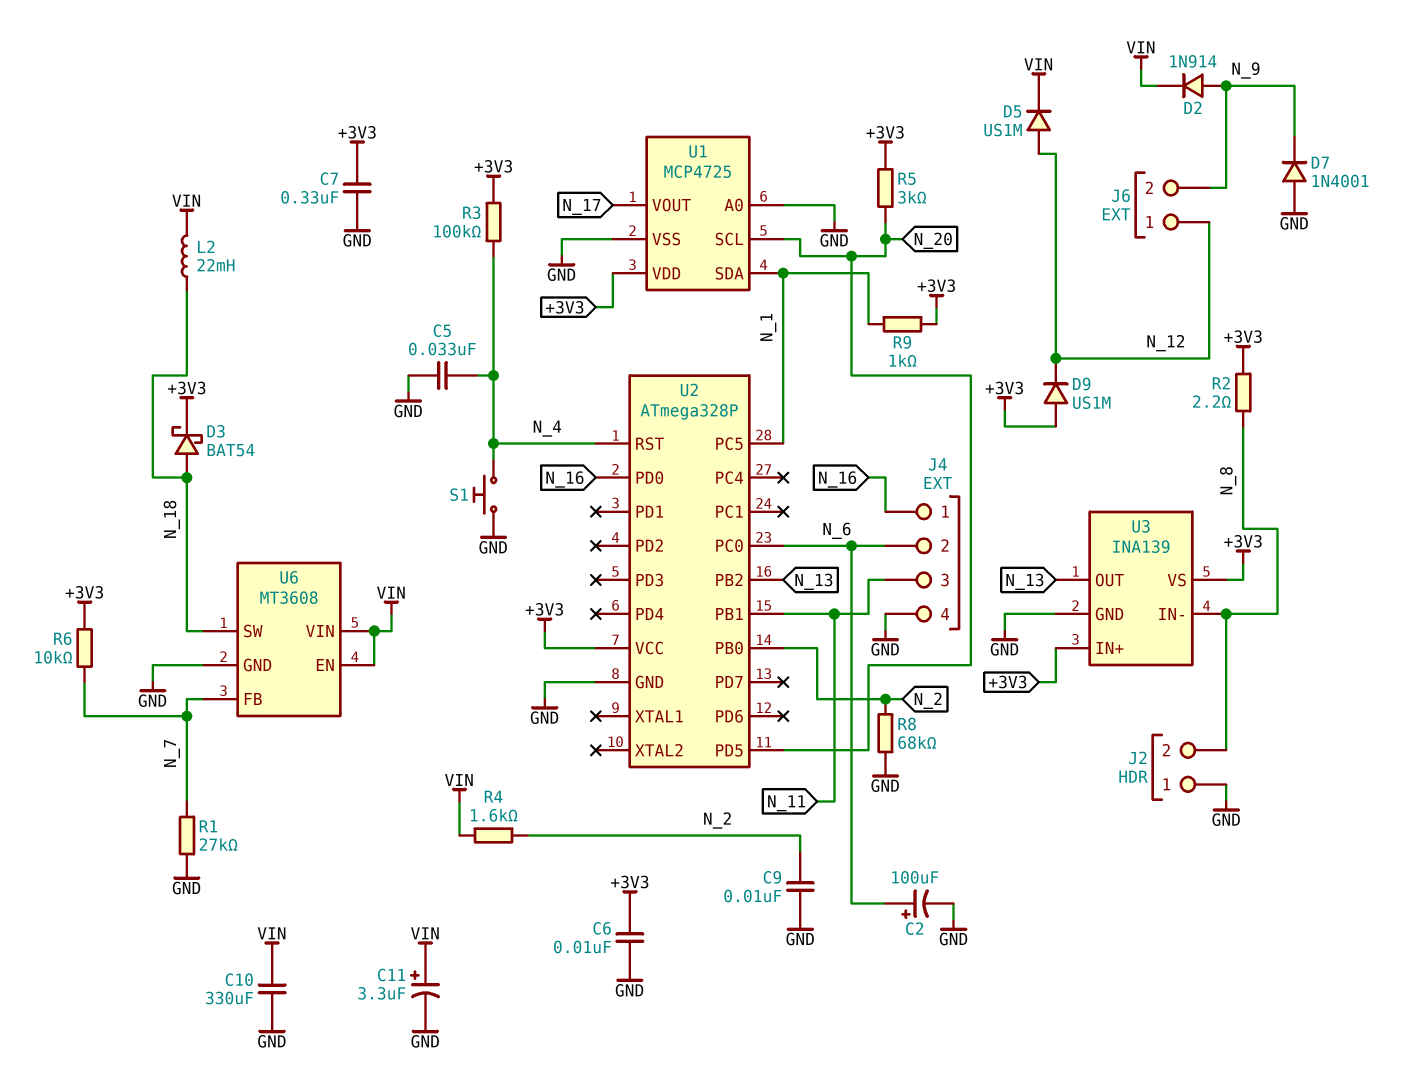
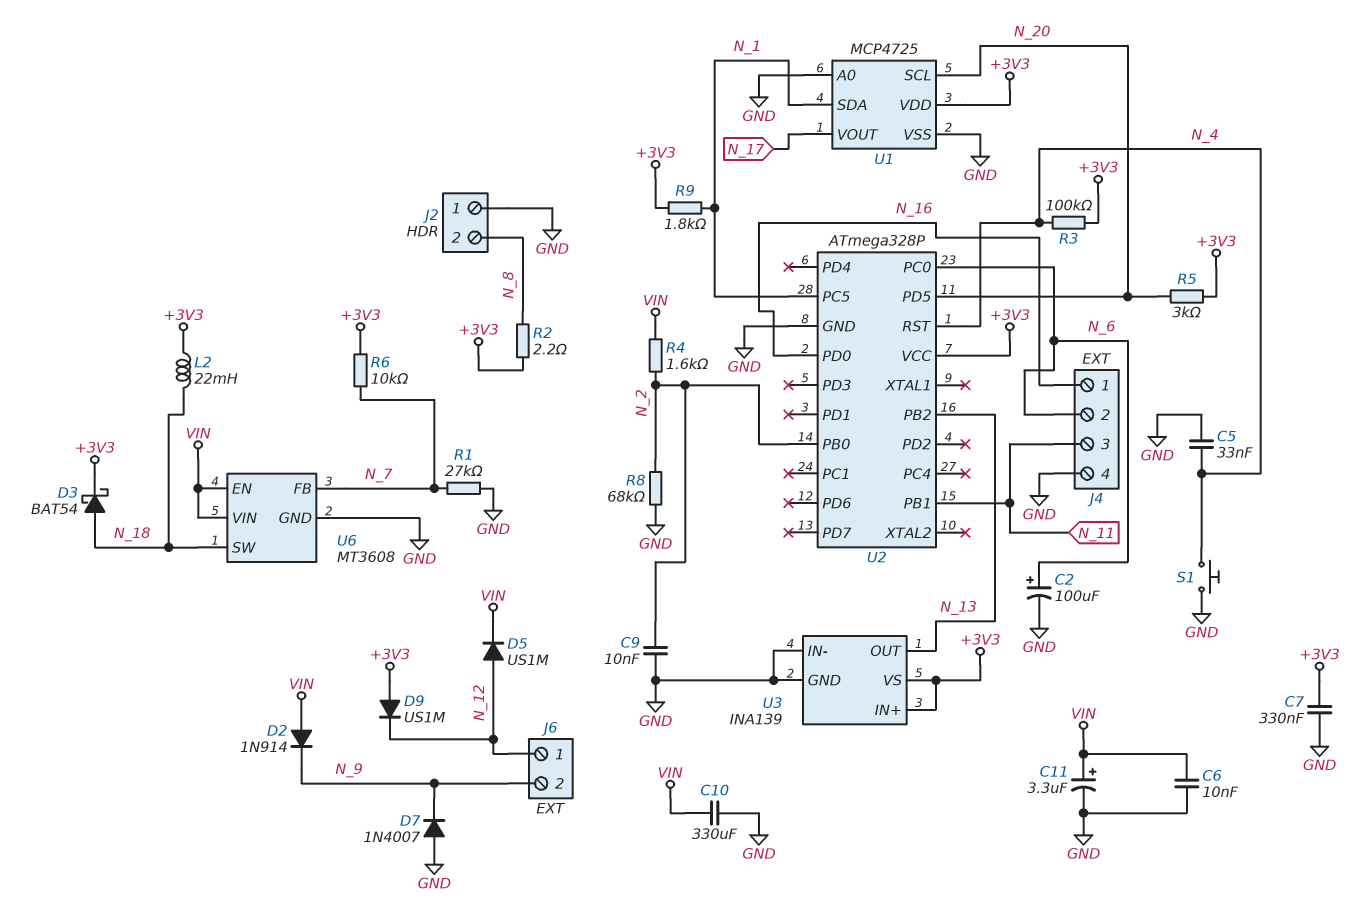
C6: 10nF (+3V3, GND) -> 10nF (GND, VIN)
D2: diode 1N914 (A N_9, K VIN) -> diode 1N914 (A VIN, K N_9)
D7: diode 1N4001 (A GND, K N_9) -> diode 1N4007 (A GND, K N_9)
L2: 22mH (N_18, VIN) -> 22mH (+3V3, N_18)
R9: 1k (+3V3, N_1) -> 1.8k (+3V3, N_1)
U3 pin IN-: N_8 -> GND

